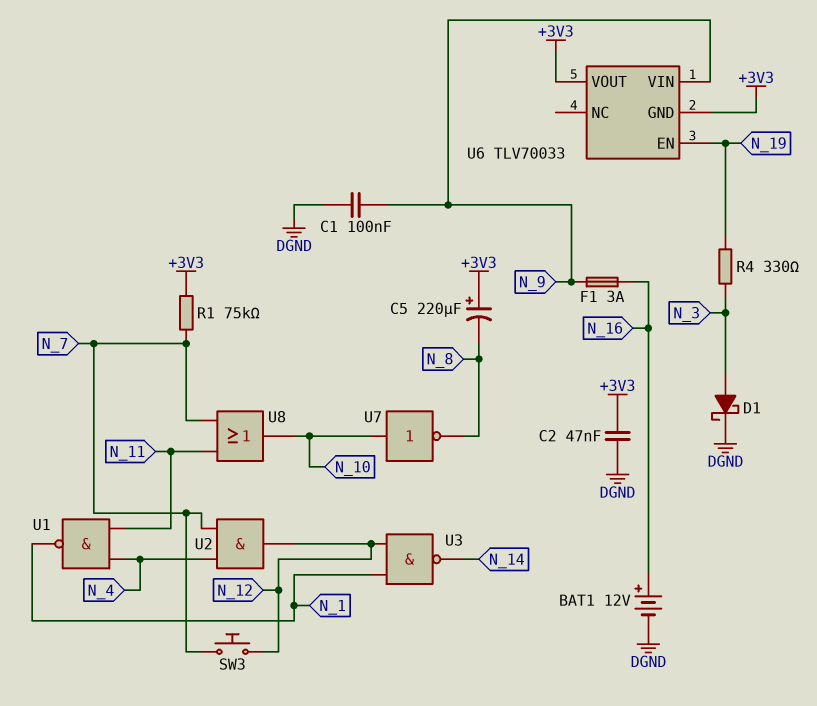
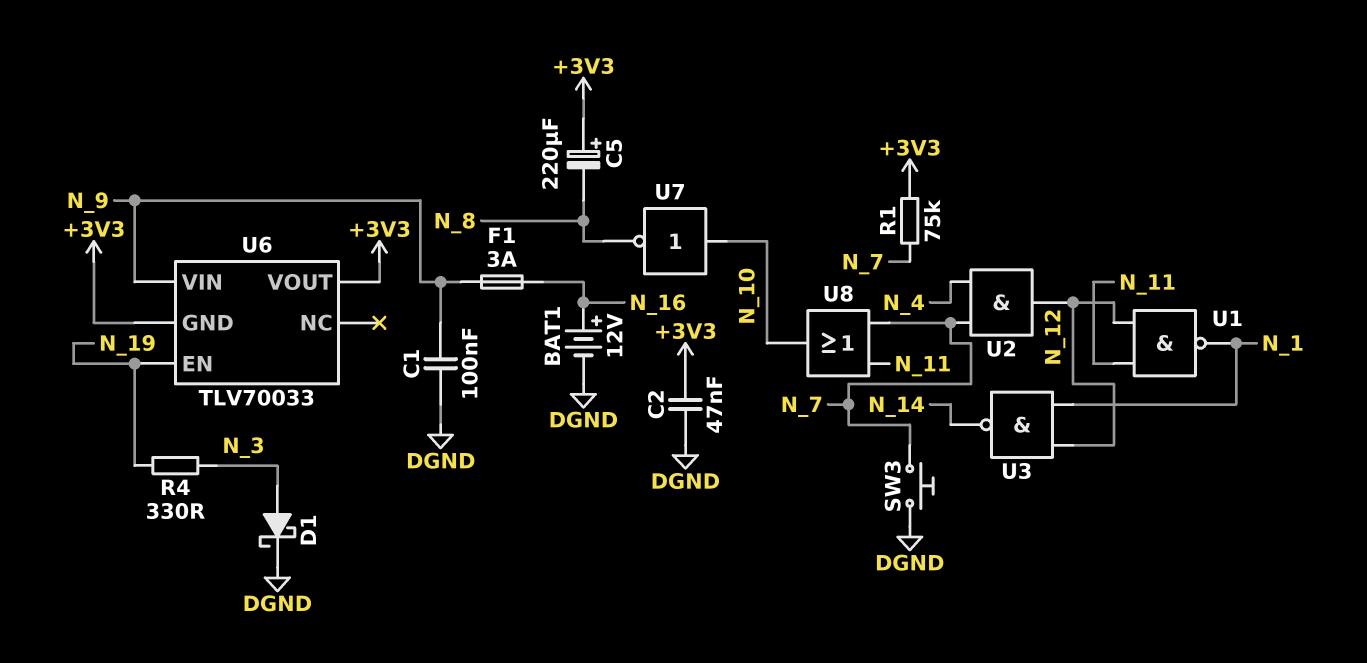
SW3: button (N_7, N_12) -> button (DGND, N_7)
U1: NAND (in N_4, in N_11, out N_1) -> NAND (in N_11, in N_12, out N_1)

